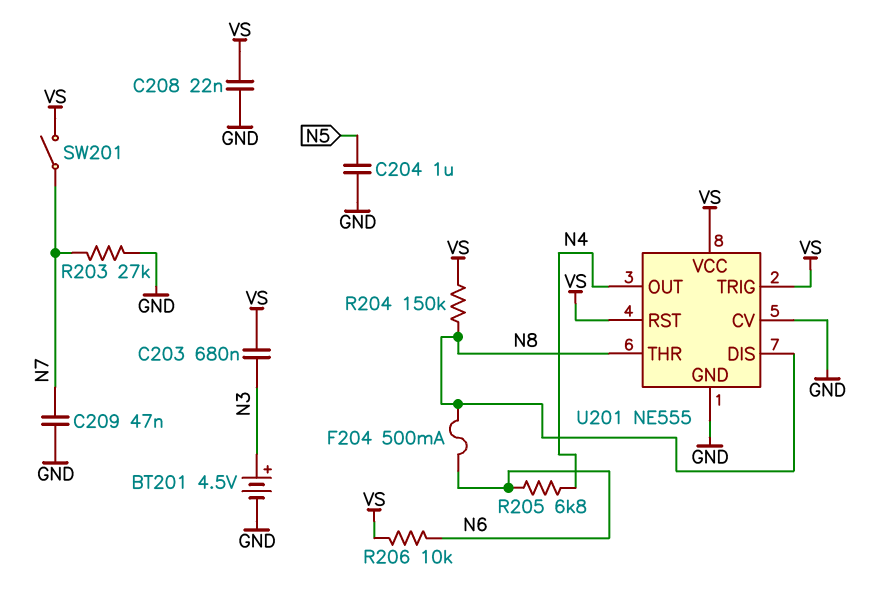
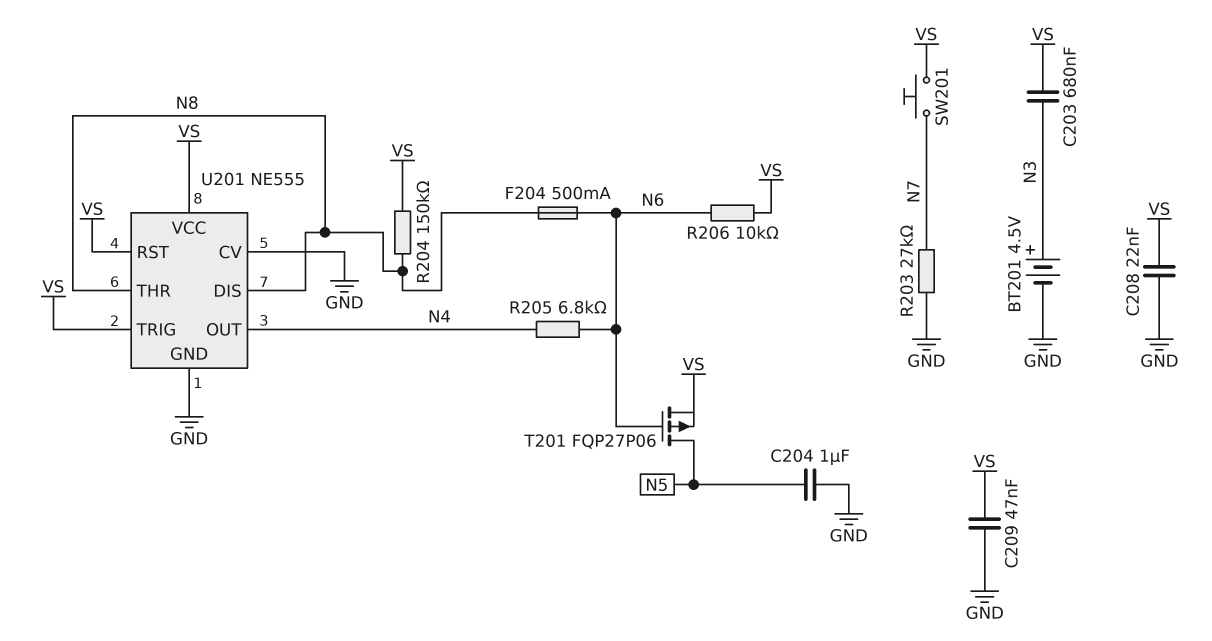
C209: 47nF (GND, N7) -> 47nF (GND, VS)
SW201: switch (N7, VS) -> button (N7, VS)
T201: none -> PMOS FQP27P06 (G N6, D N5, S VS)

